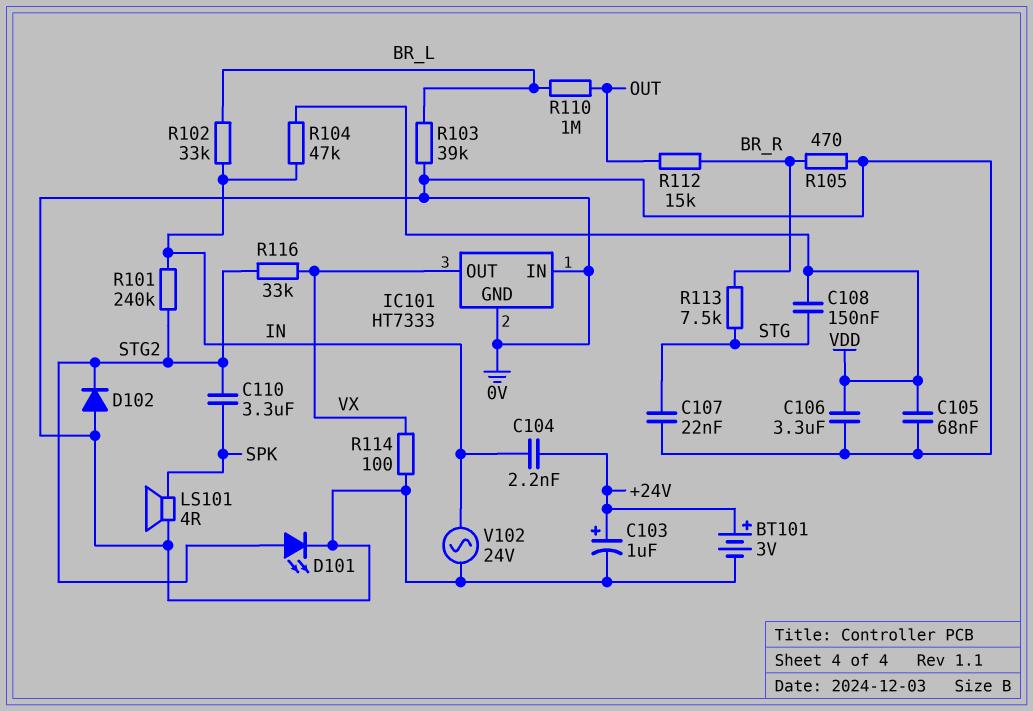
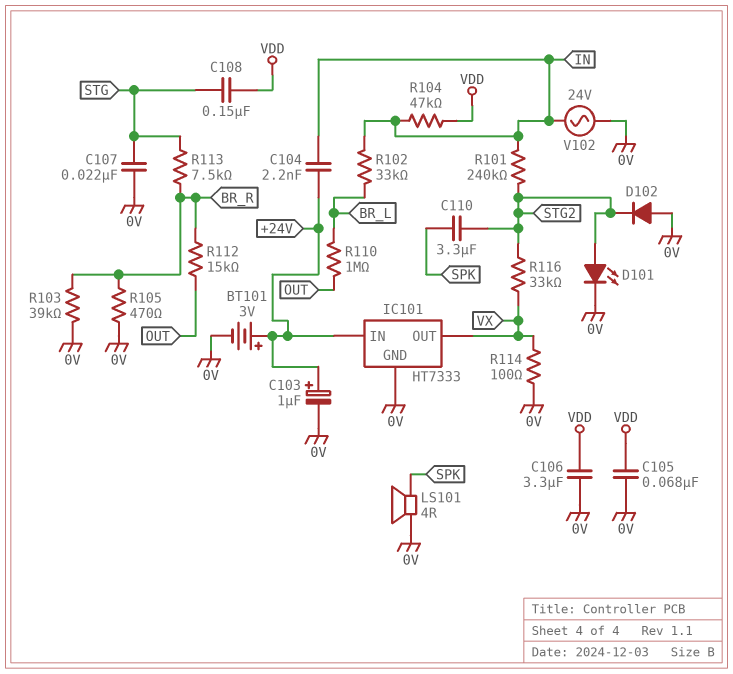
IC101 pin IN: 0V -> +24V
R103: 39k (0V, BR_L) -> 39k (0V, BR_R)

